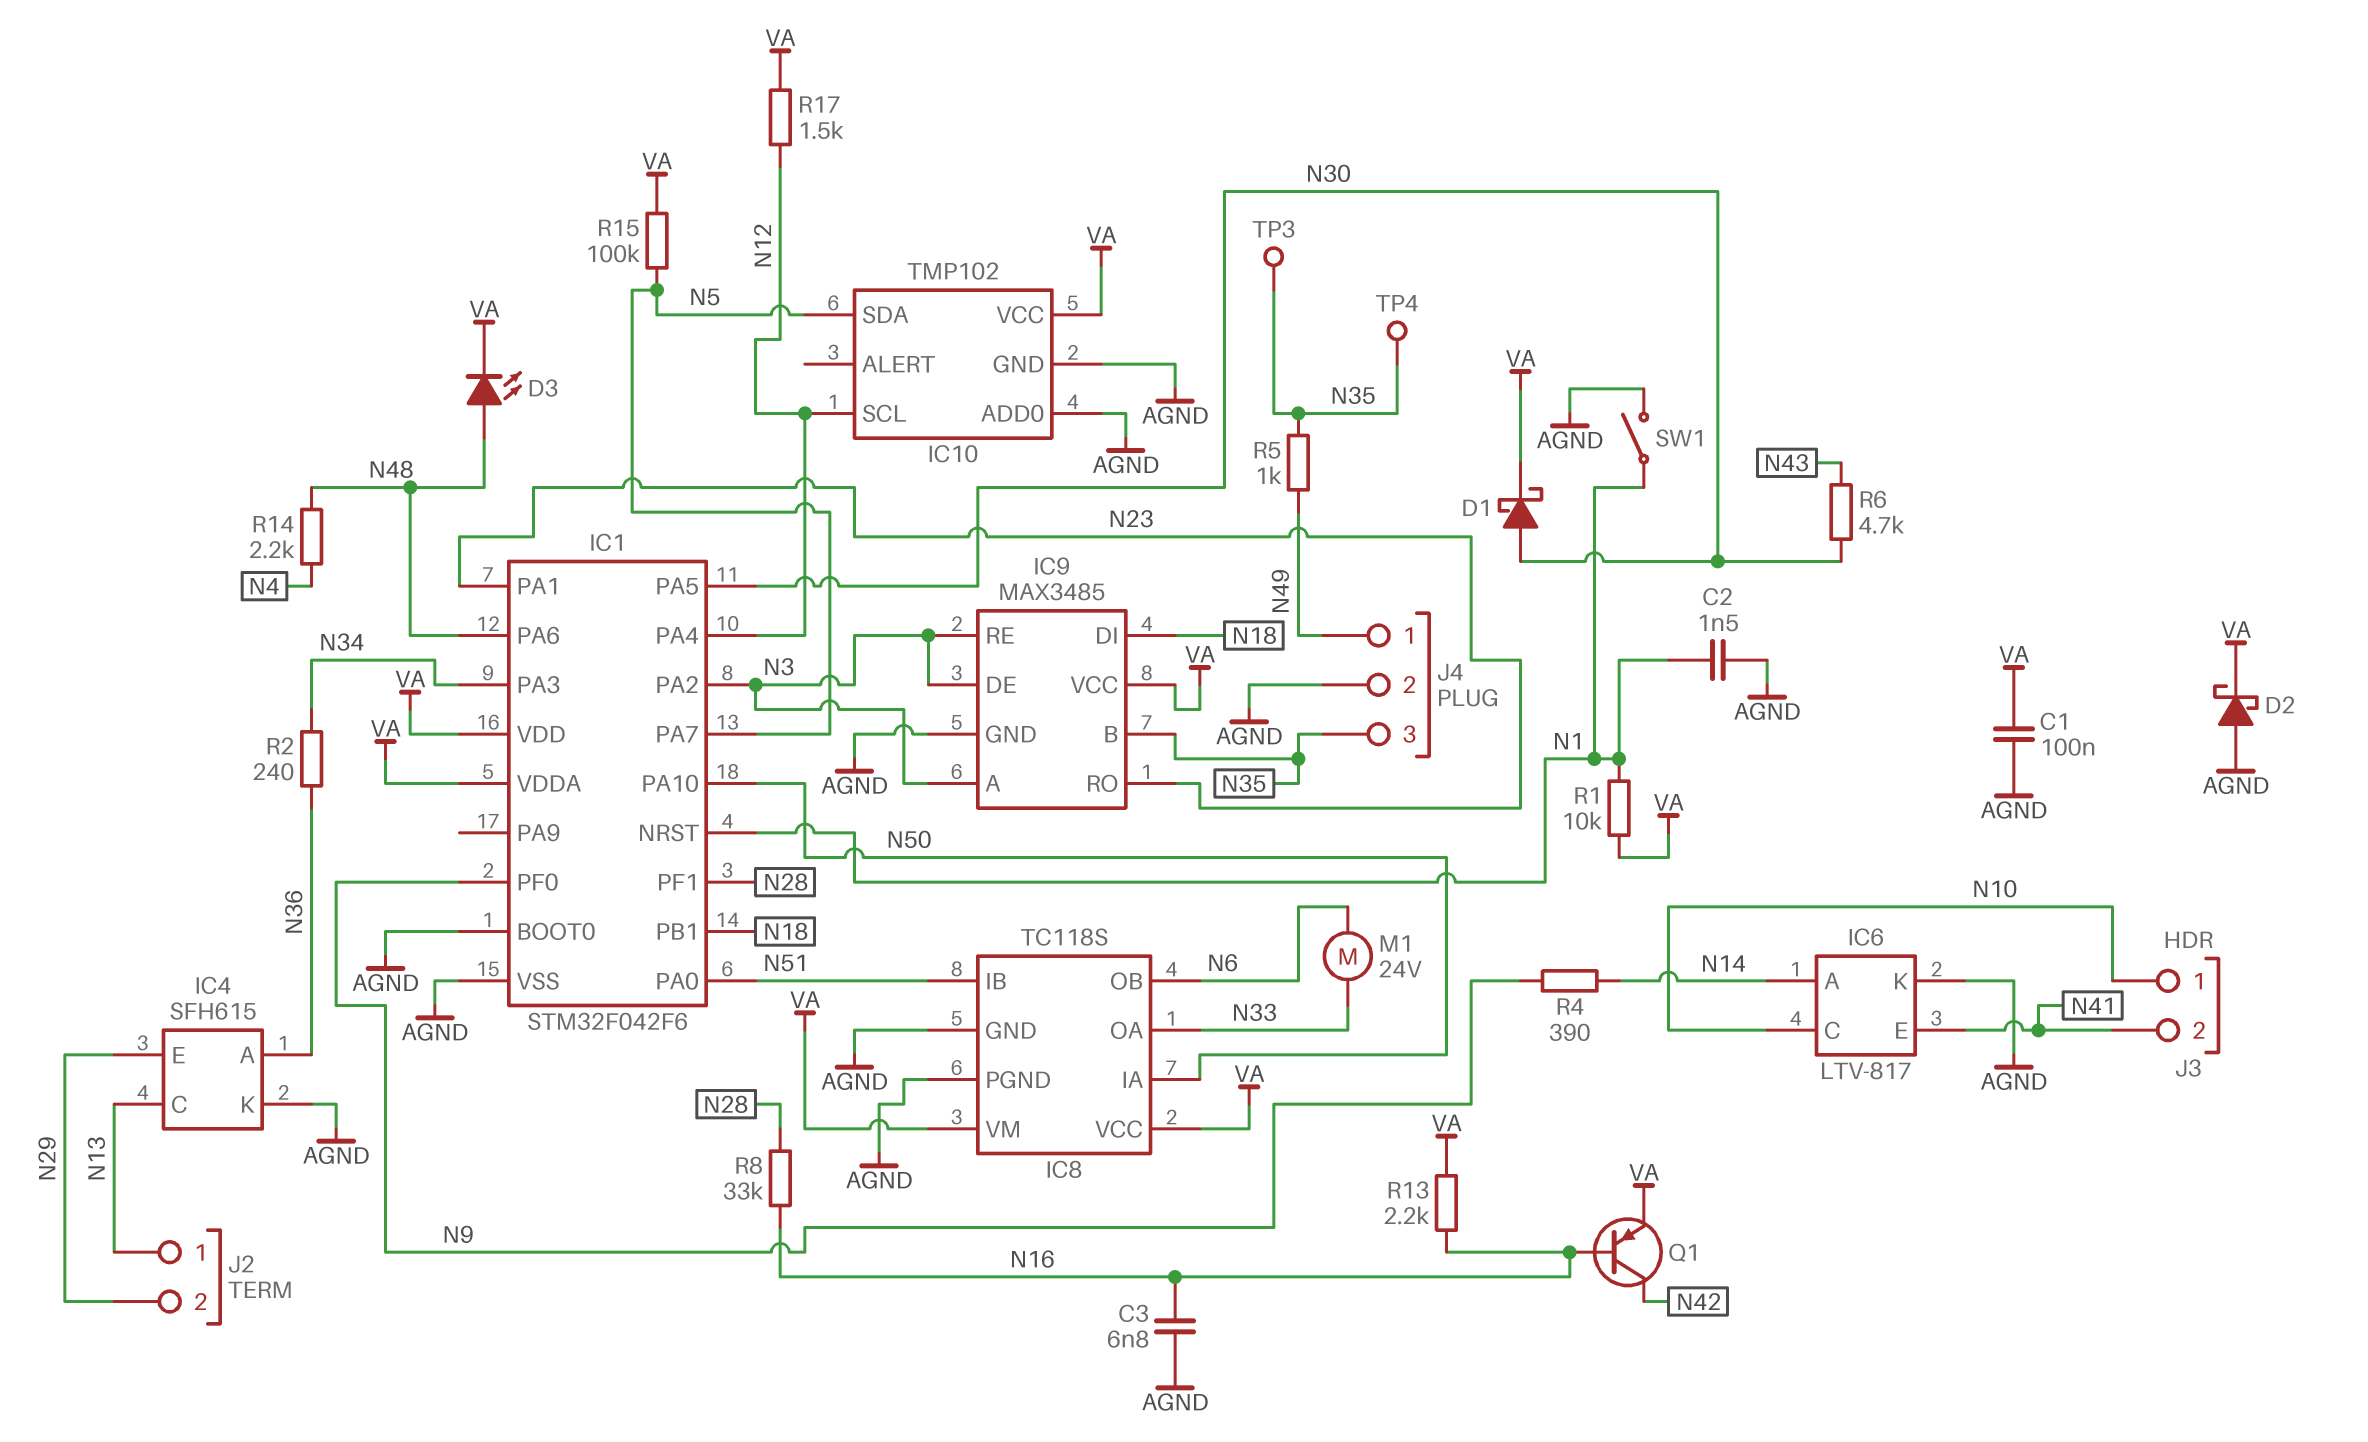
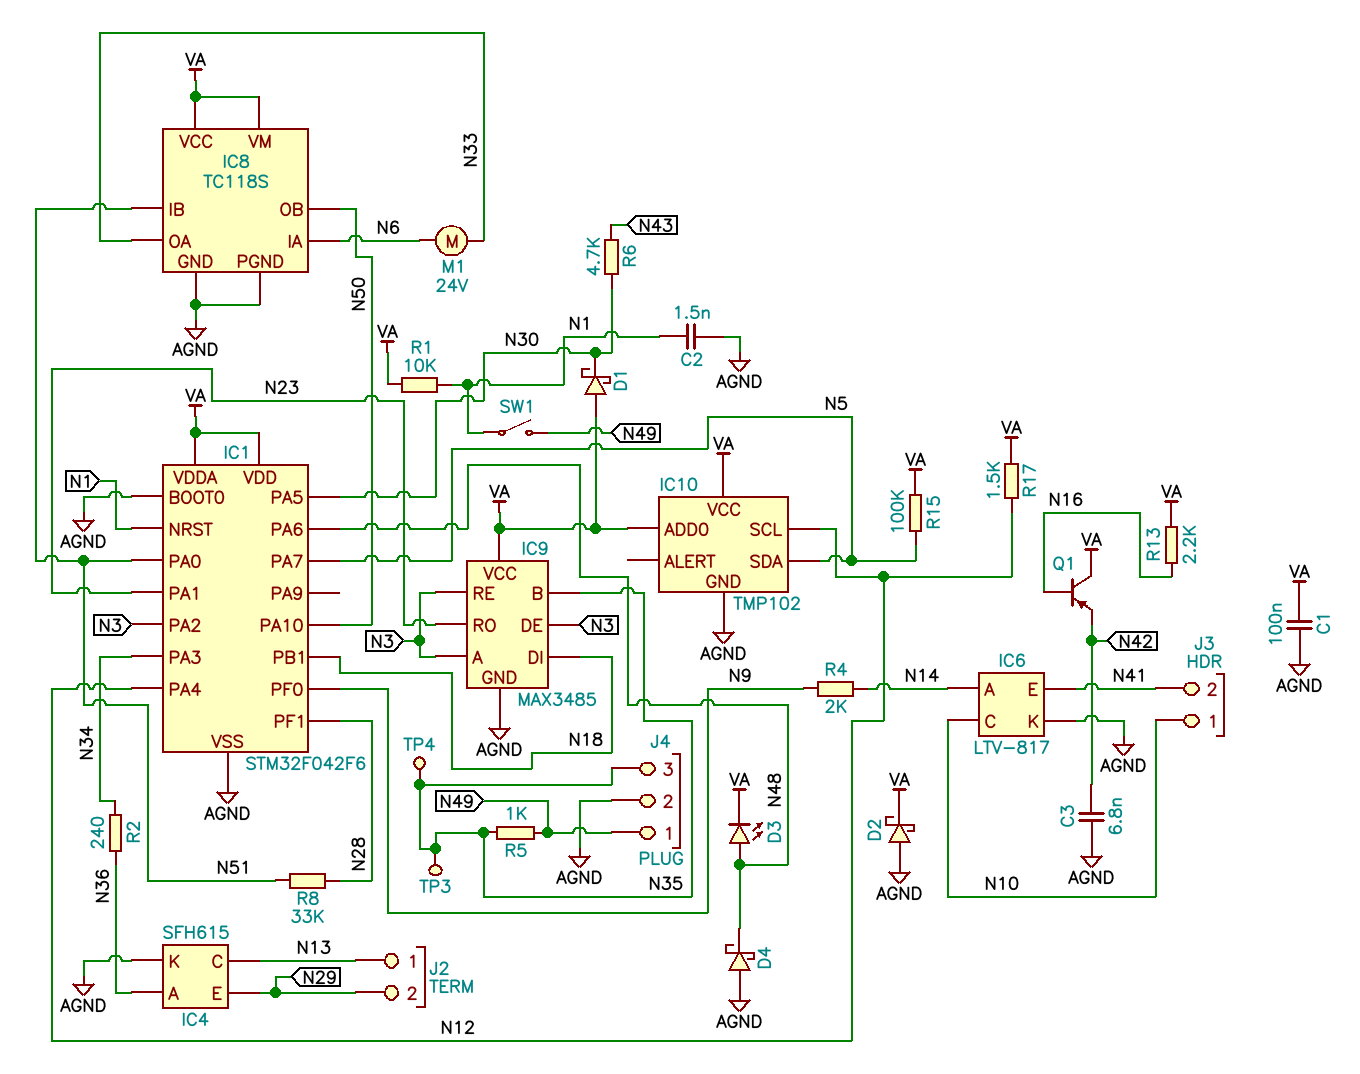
C3: 6.8nF (AGND, N16) -> 6.8nF (AGND, N42)
D1: schottky (A N30, K VA) -> schottky (A VA, K N30)
D4: none -> schottky (A AGND, K N48)
IC8 pin IA: N50 -> N6
IC8 pin OB: N6 -> N50
IC10 pin ADD0: AGND -> VA
Q1: PNP (B N16, C N42, E VA) -> PNP (B N16, C VA, E N42)
R4: 390 (N9, N14) -> 2k (N9, N14)
R8: 33k (N16, N28) -> 33k (N28, N51)
R14: 2.2k (N4, N48) -> none
SW1: switch (AGND, N1) -> switch (N1, N49)

